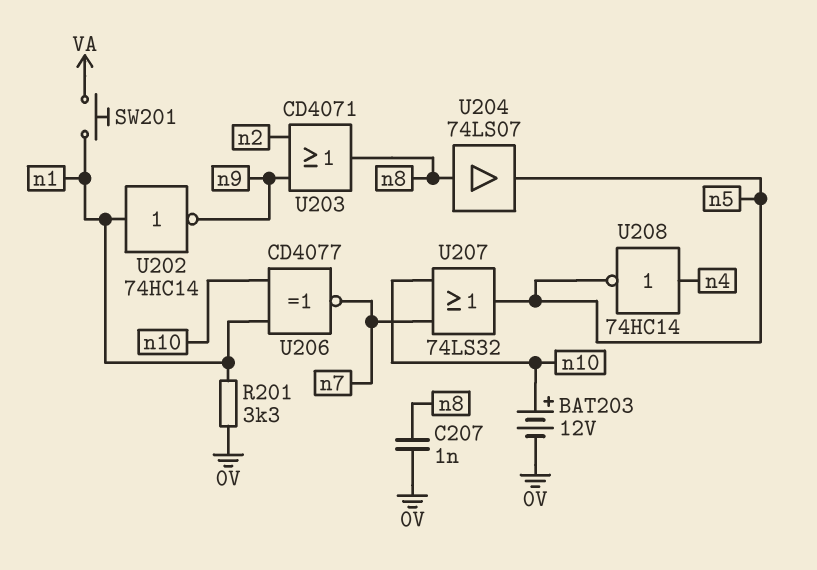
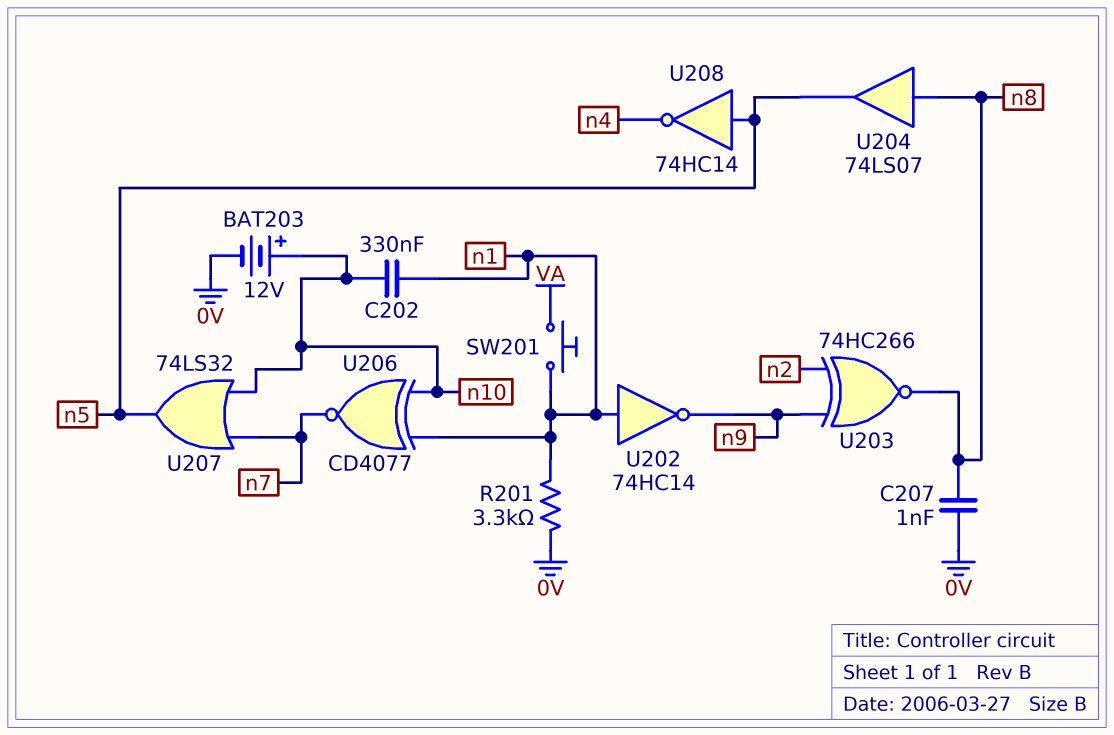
C202: none -> 330nF (n1, n10)
U203: OR CD4071 (in n2, in n9, out n8) -> XNOR 74HC266 (in n2, in n9, out n8)
U208: NOT 74HC14 (in n4, out n5) -> NOT 74HC14 (in n5, out n4)

